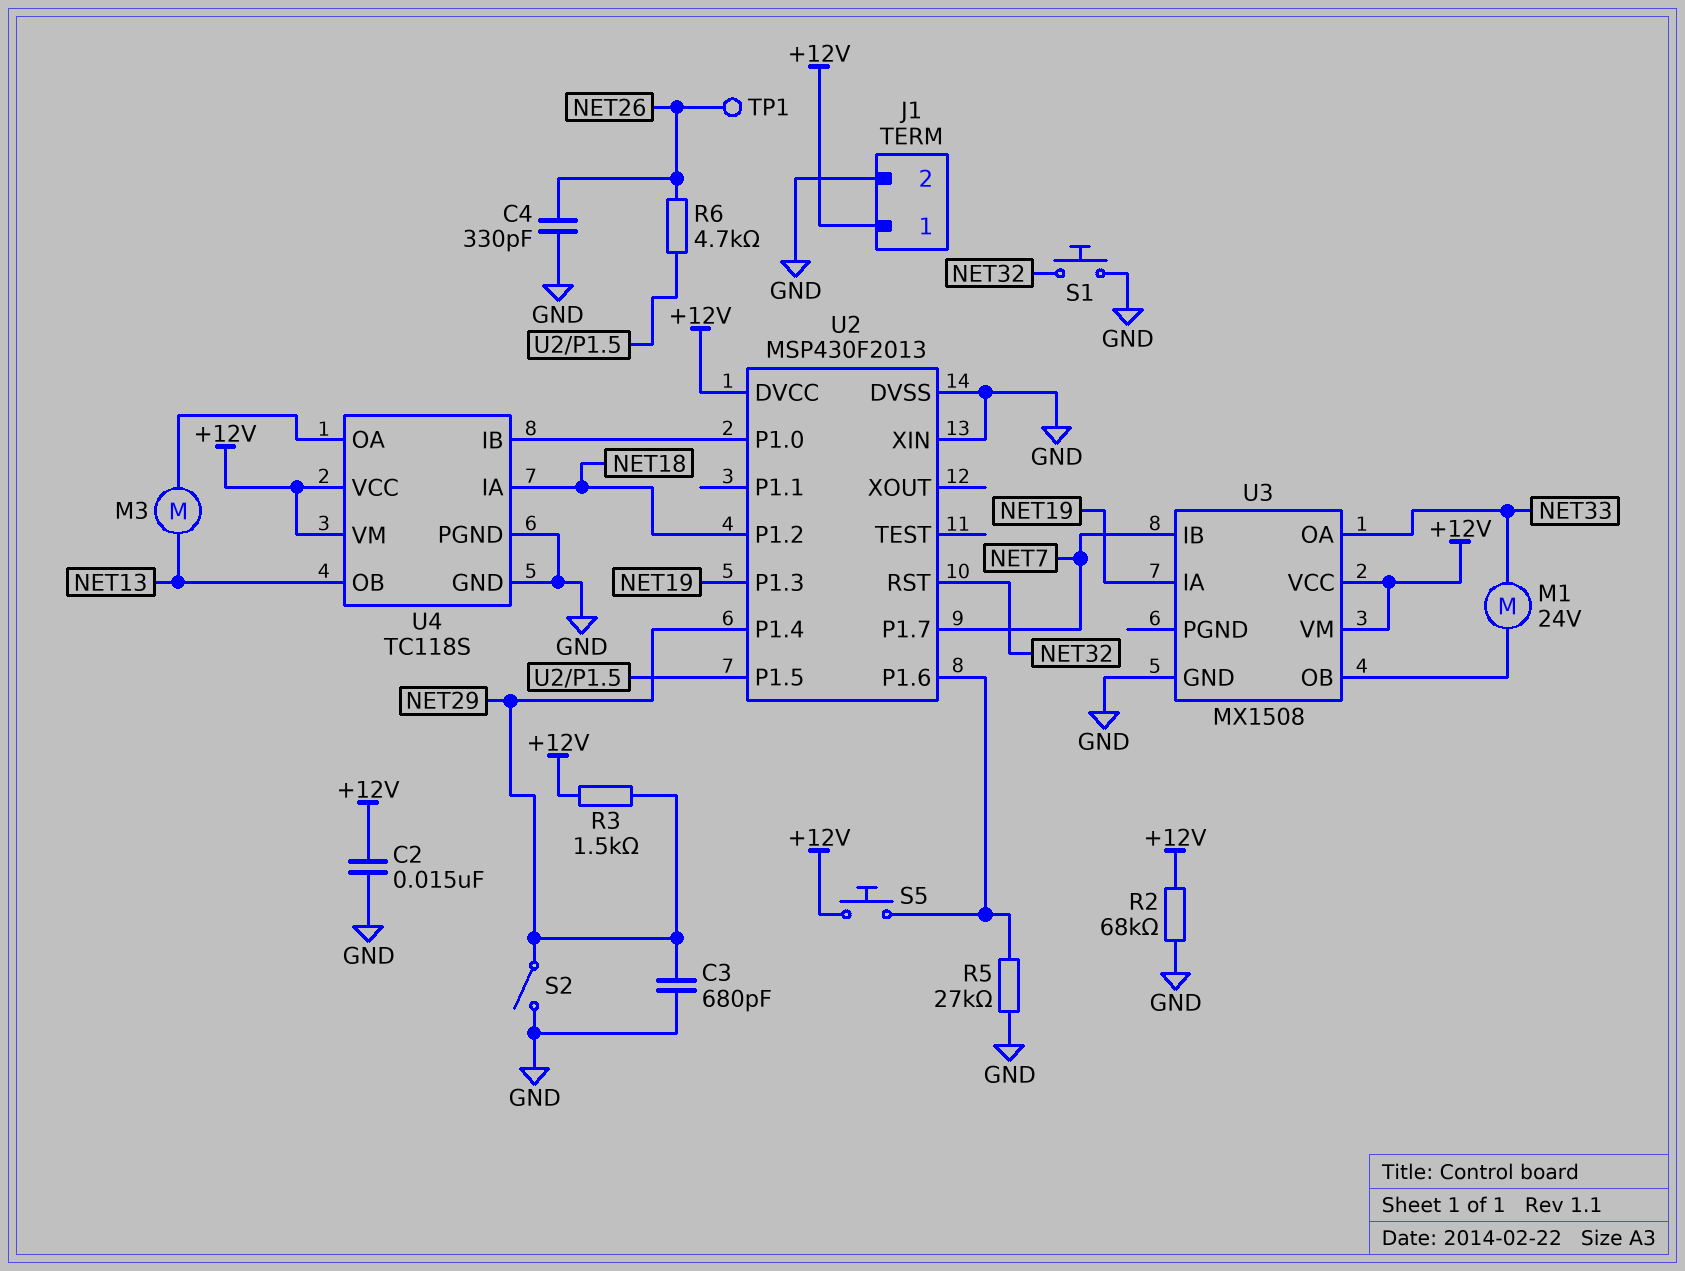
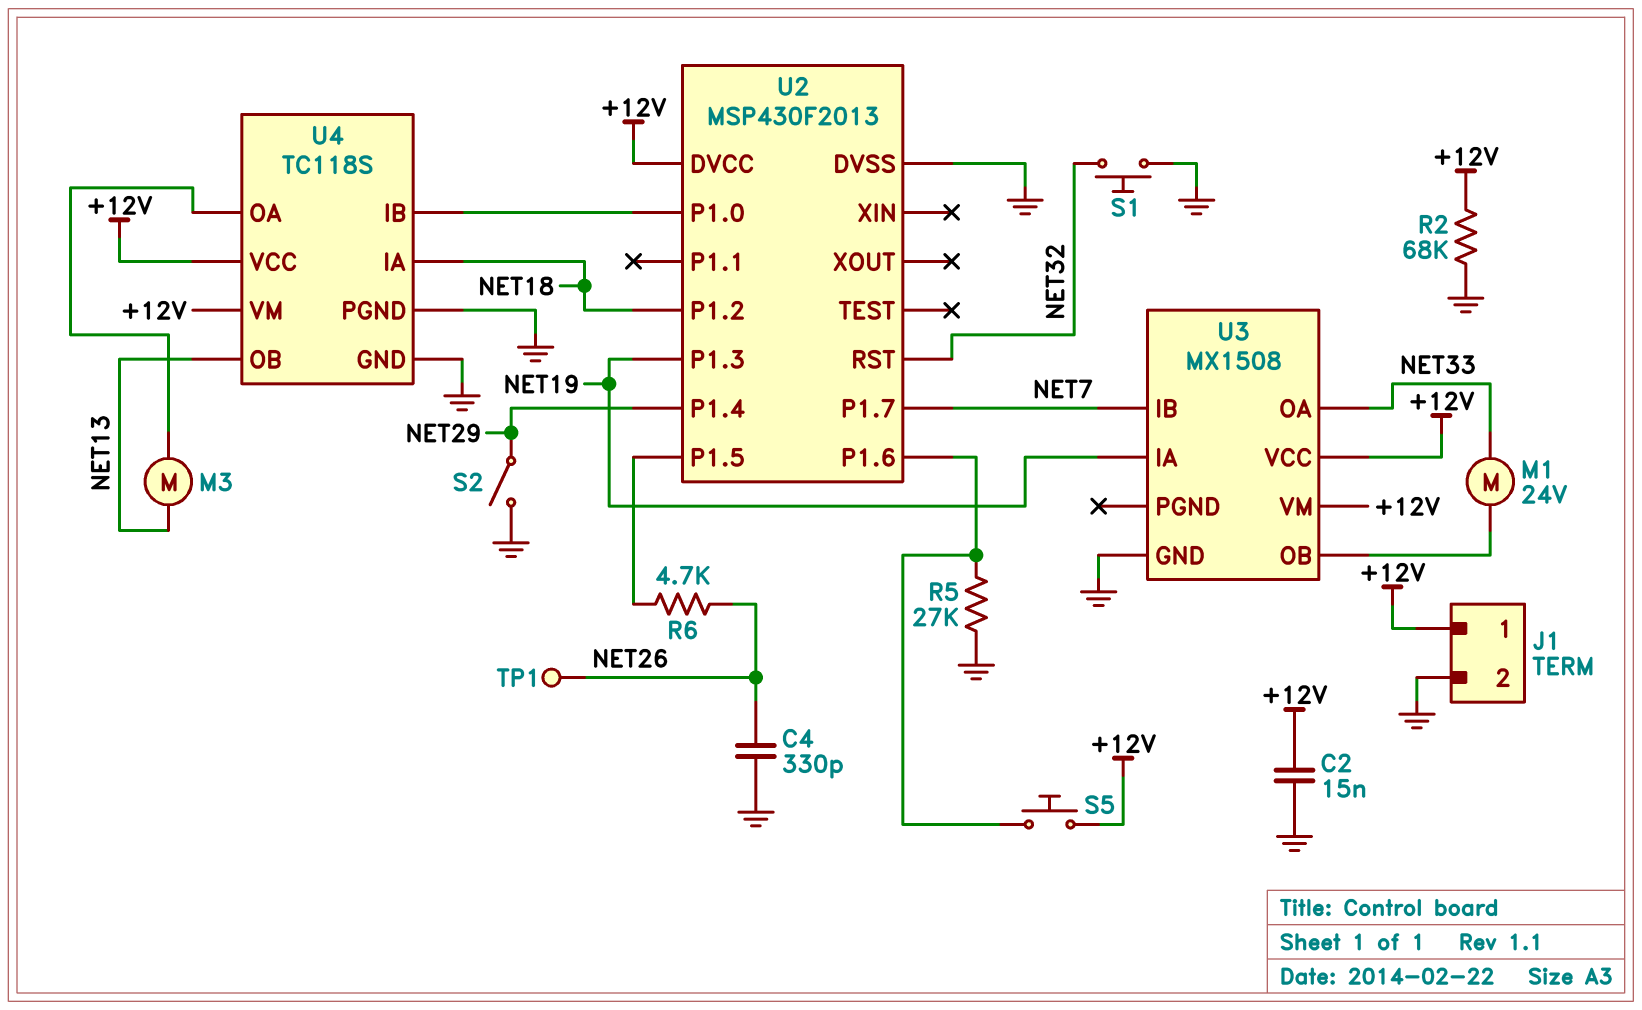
C3: 680pF (GND, NET29) -> none
R3: 1.5k (+12V, NET29) -> none
U2 pin XIN: GND -> none

